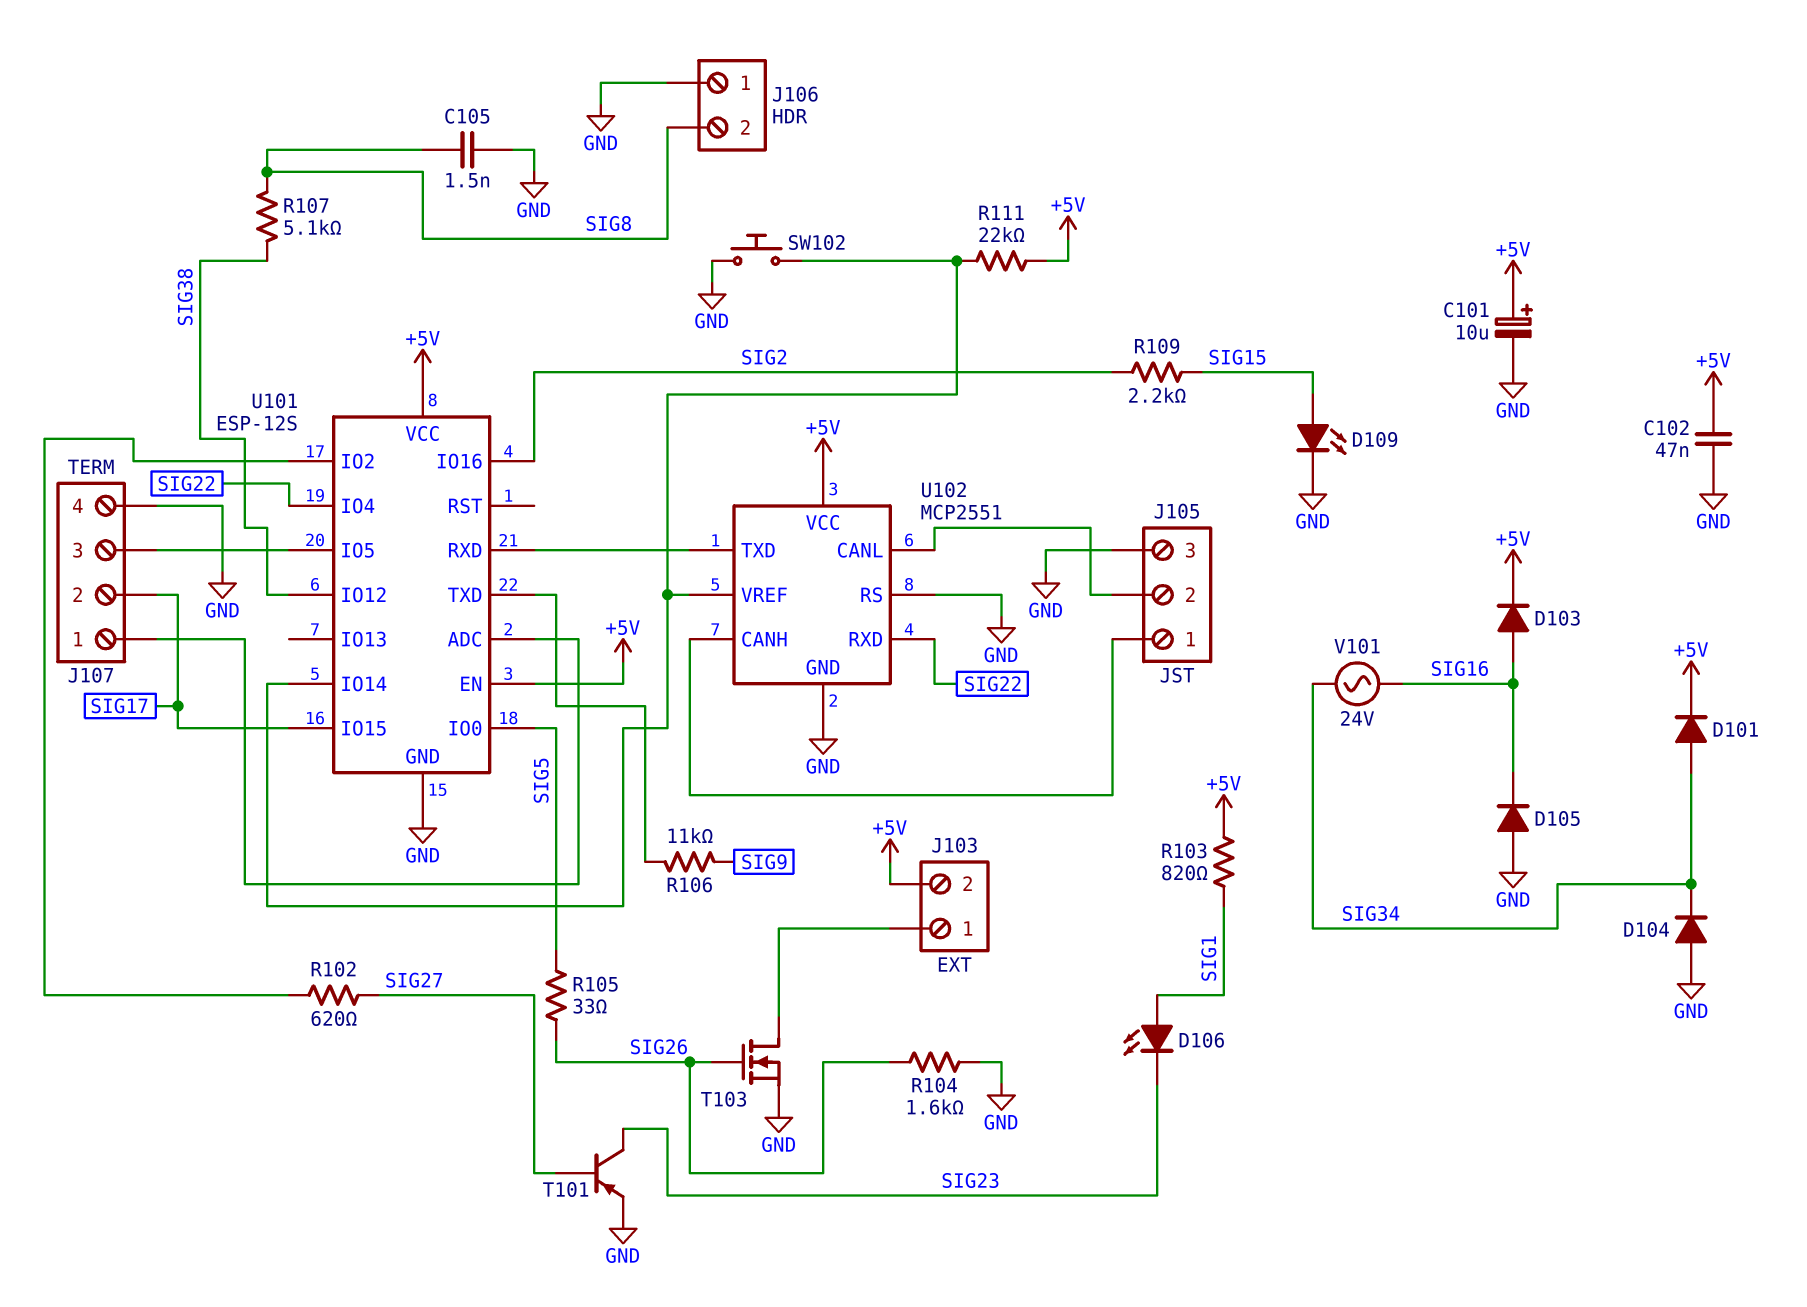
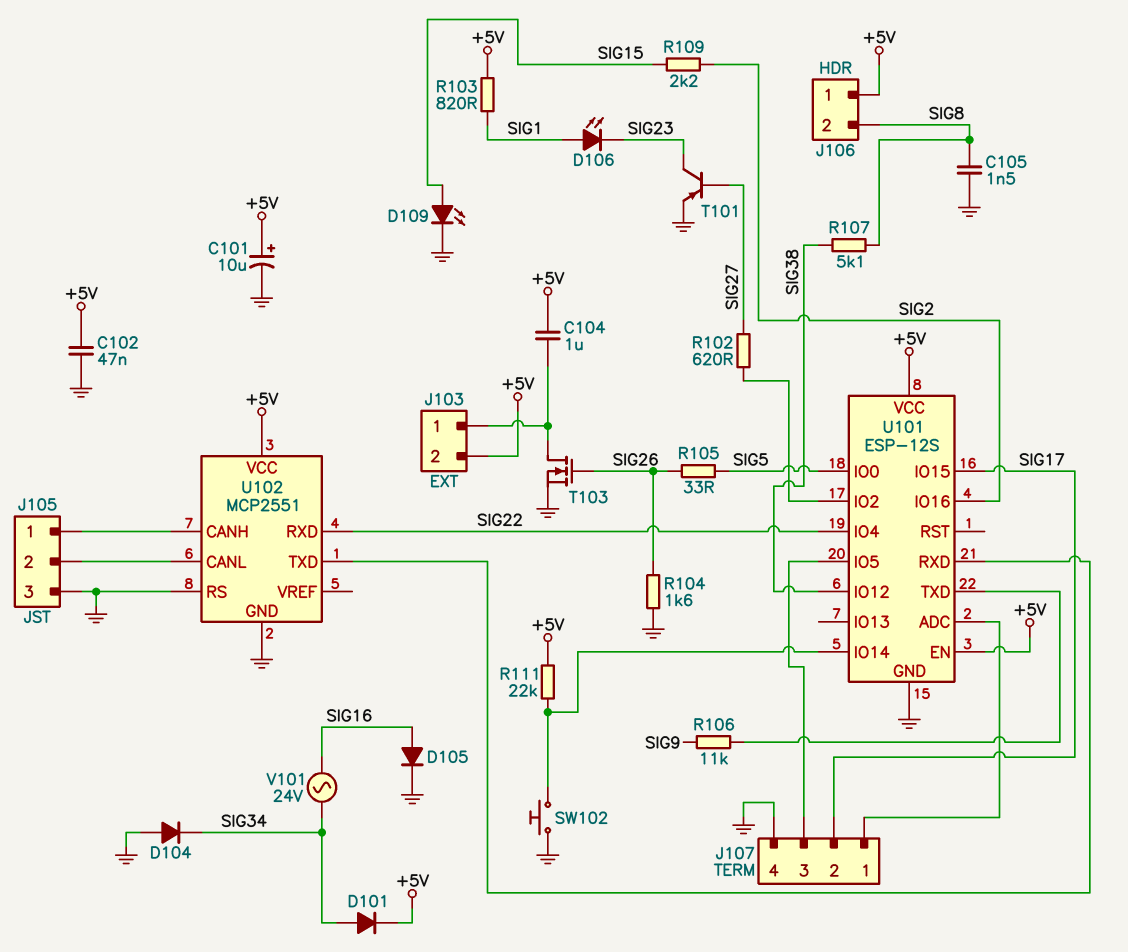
C104: none -> 1uF (+5V, J103/1)
D103: diode (A SIG16, K +5V) -> none
D105: diode (A GND, K SIG16) -> diode (A SIG16, K GND)
J106 pin 1: GND -> +5V
U102 pin VREF: U101/IO14 -> none

